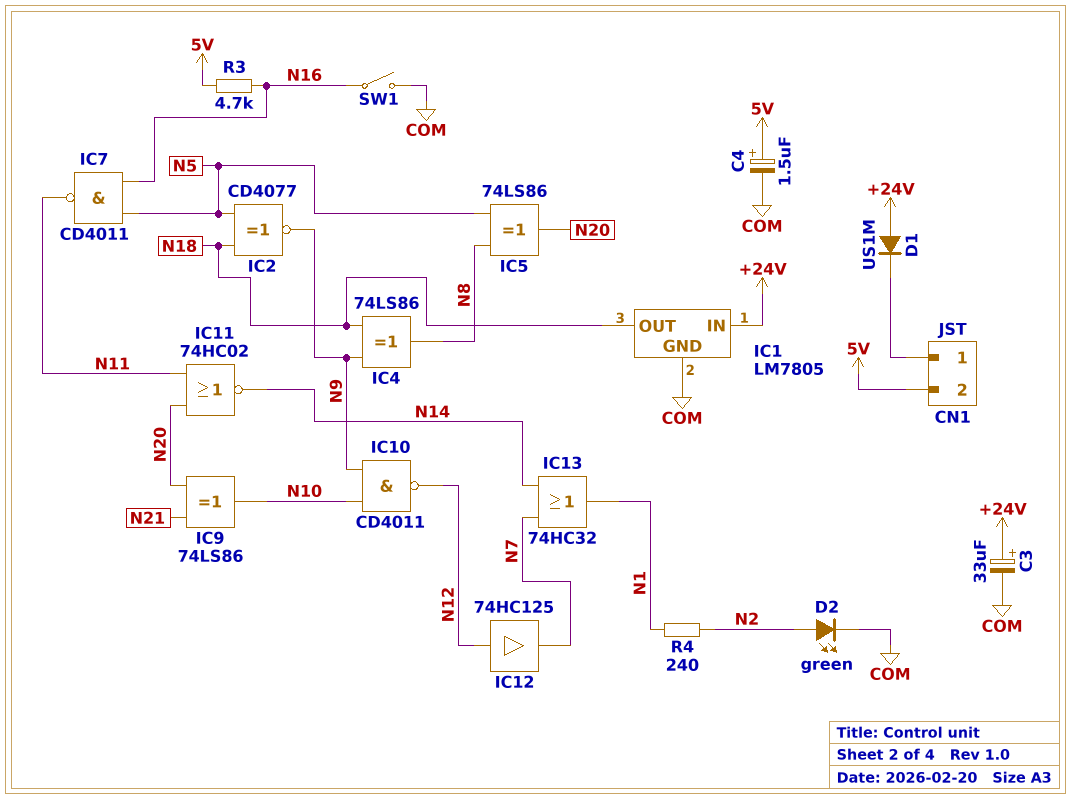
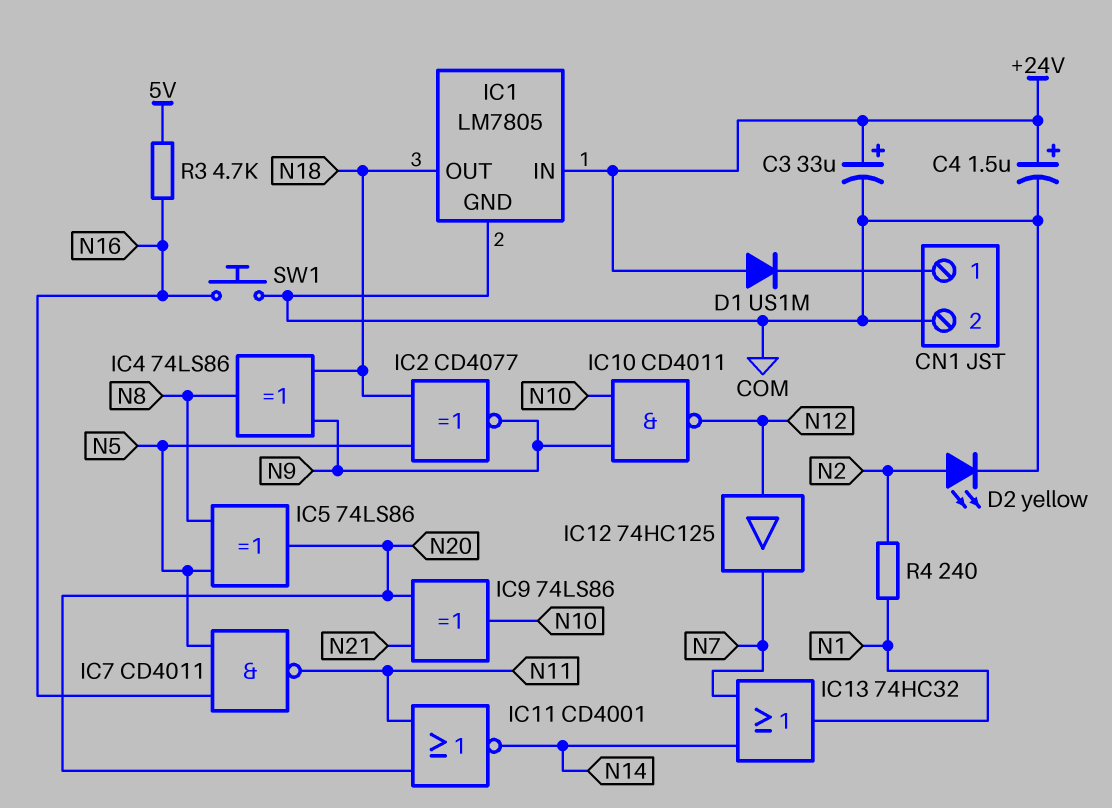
C4: 1.5uF (plus 5V, minus COM) -> 1.5uF (plus +24V, minus COM)
CN1 pin 2: 5V -> COM
D2: LED green (A N2, K COM) -> LED yellow (A N2, K COM)
IC11: NOR 74HC02 (in N11, in N20, out N14) -> NOR CD4001 (in N11, in N20, out N14)
SW1: switch (COM, N16) -> button (COM, N16)

